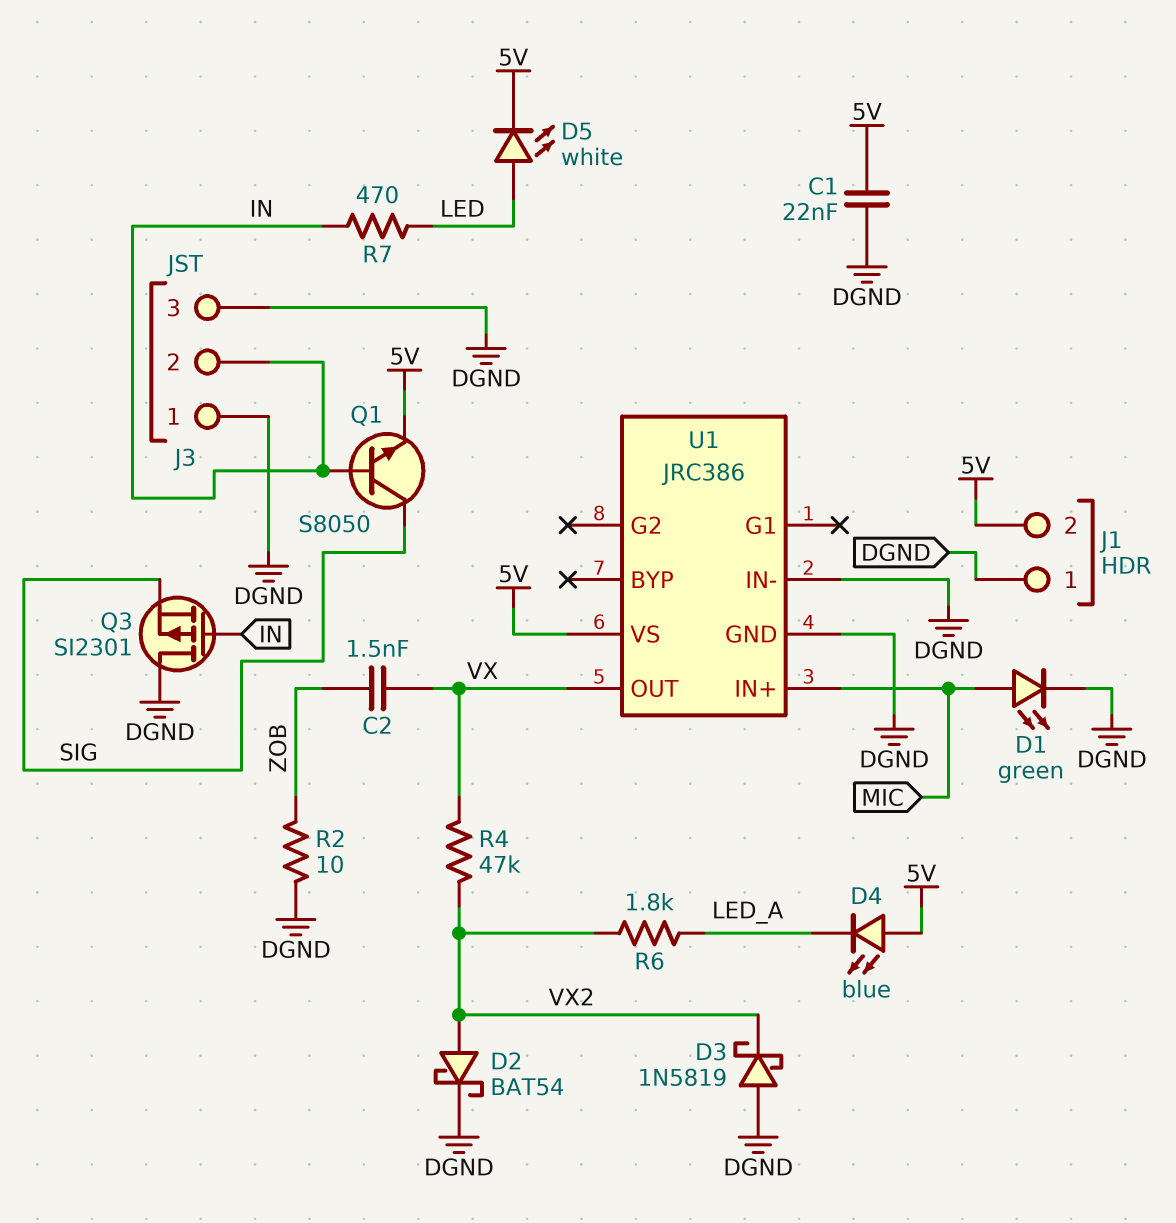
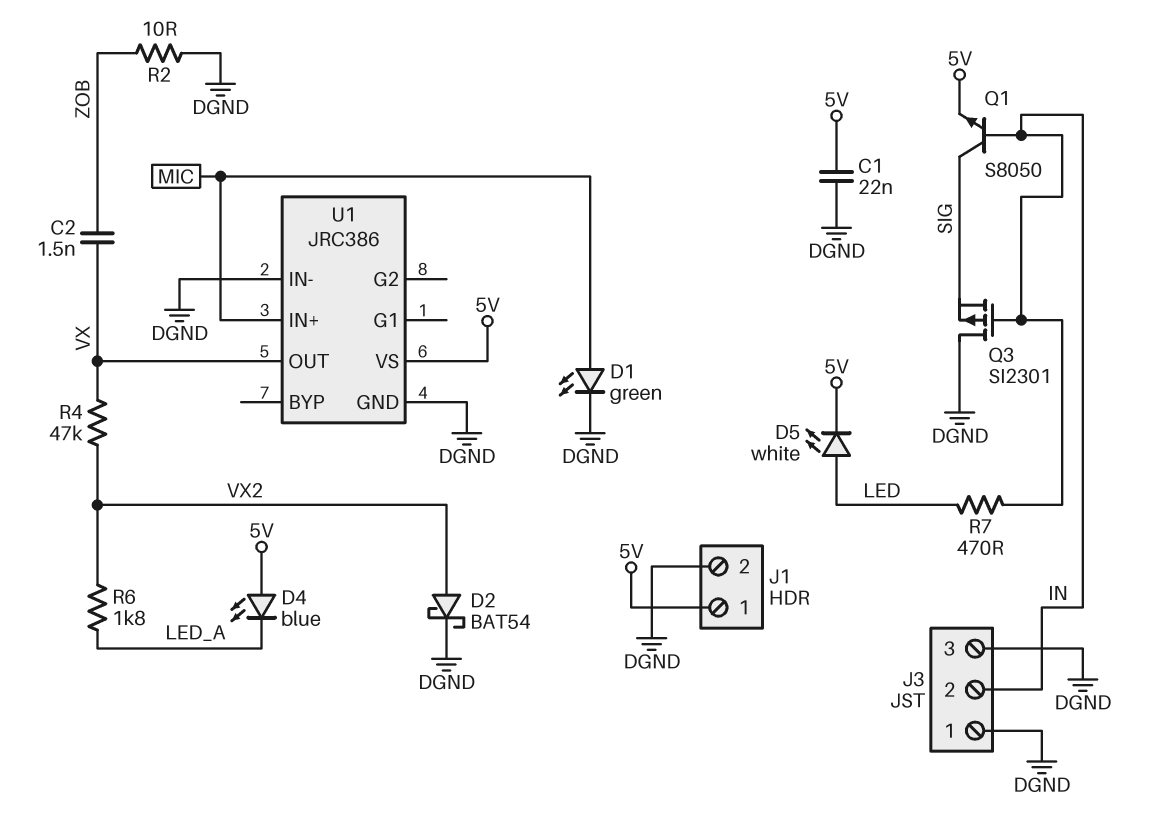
D3: schottky 1N5819 (A DGND, K VX2) -> none
J1 pin 1: DGND -> 5V
J1 pin 2: 5V -> DGND

